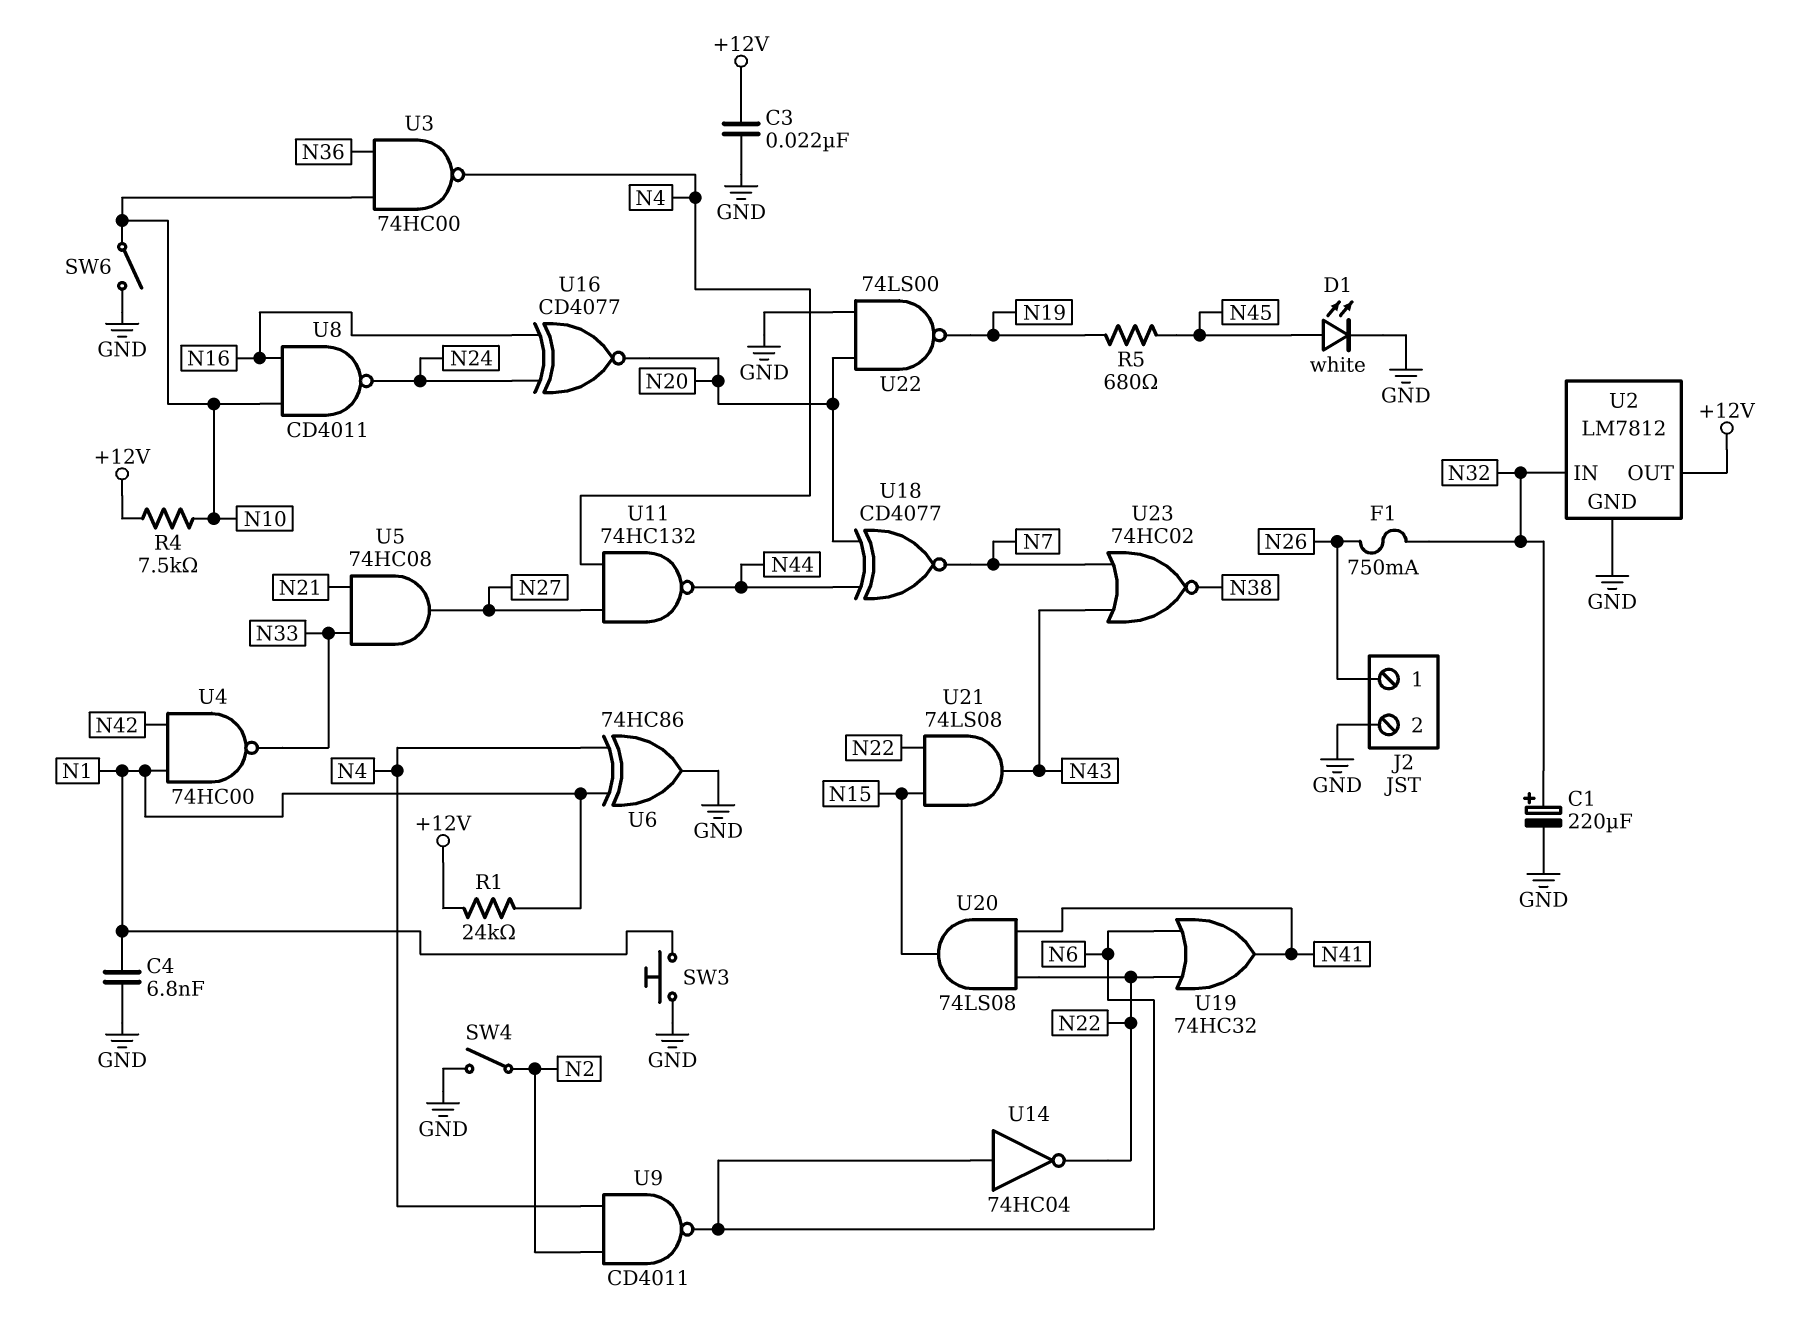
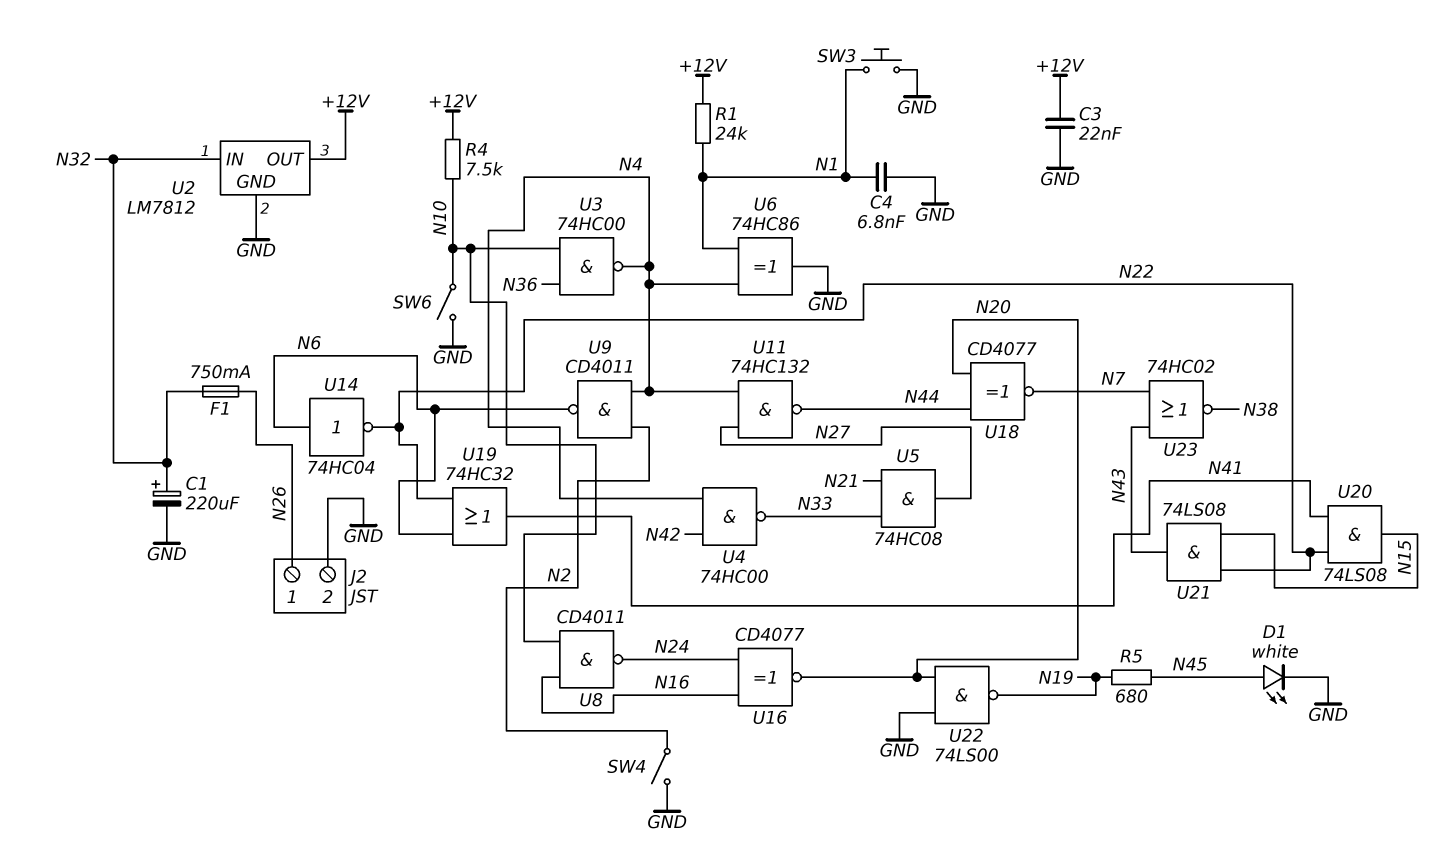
U4: NAND 74HC00 (in N1, in N42, out N33) -> NAND 74HC00 (in N4, in N42, out N33)

